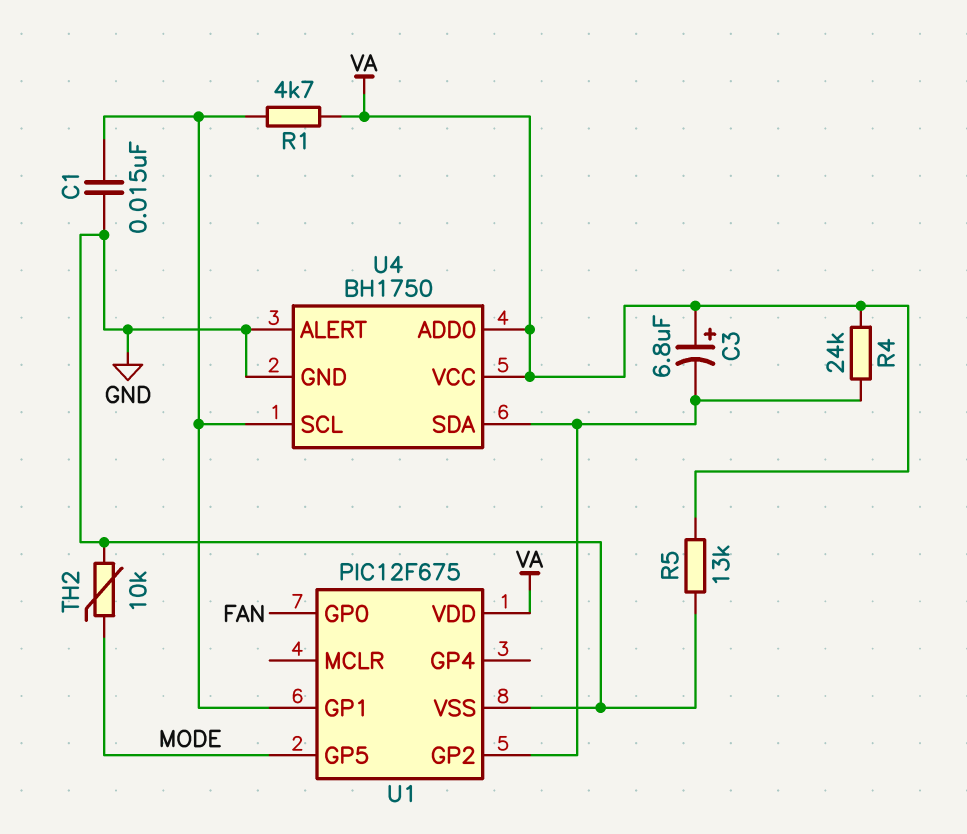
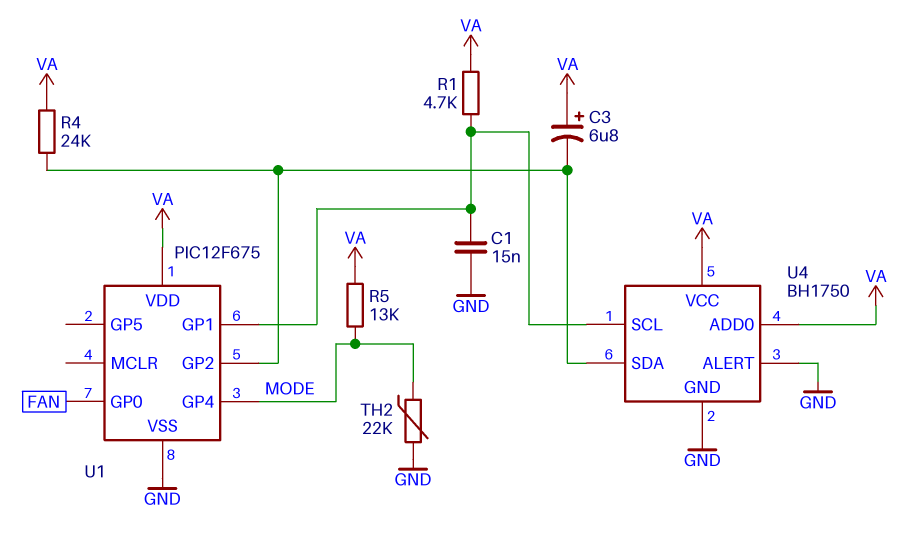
R5: 13k (GND, VA) -> 13k (MODE, VA)
TH2: 10k (GND, MODE) -> 22k (GND, MODE)
U1 pin GP4: none -> MODE
U1 pin GP5: MODE -> none

